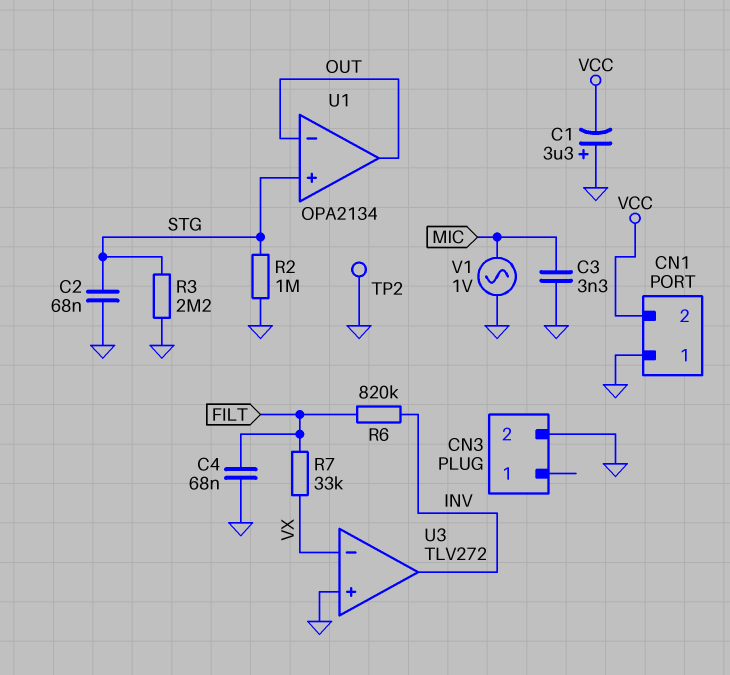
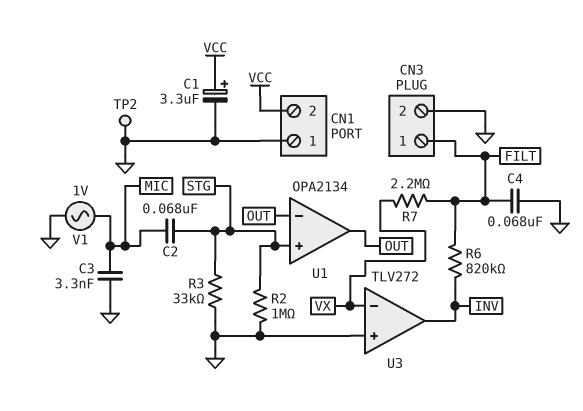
C1: 3.3uF (plus GND, minus VCC) -> 3.3uF (plus VCC, minus GND)
C2: 68nF (GND, STG) -> 68nF (MIC, STG)
CN3 pin 1: none -> FILT
R3: 2.2M (GND, STG) -> 33k (GND, STG)
R7: 33k (FILT, VX) -> 2.2M (FILT, VX)

